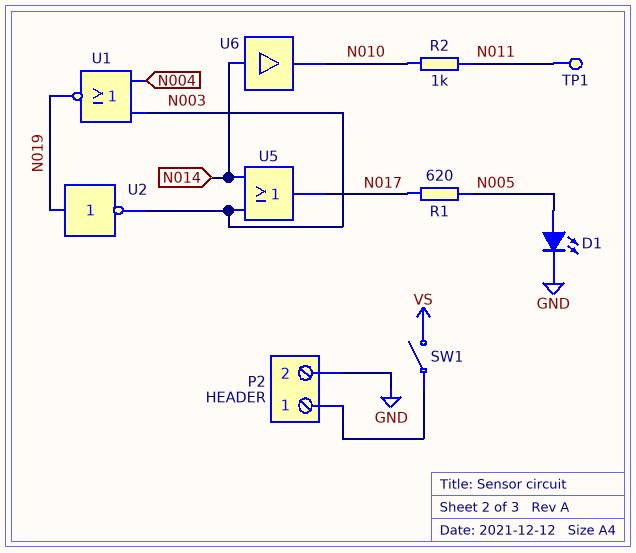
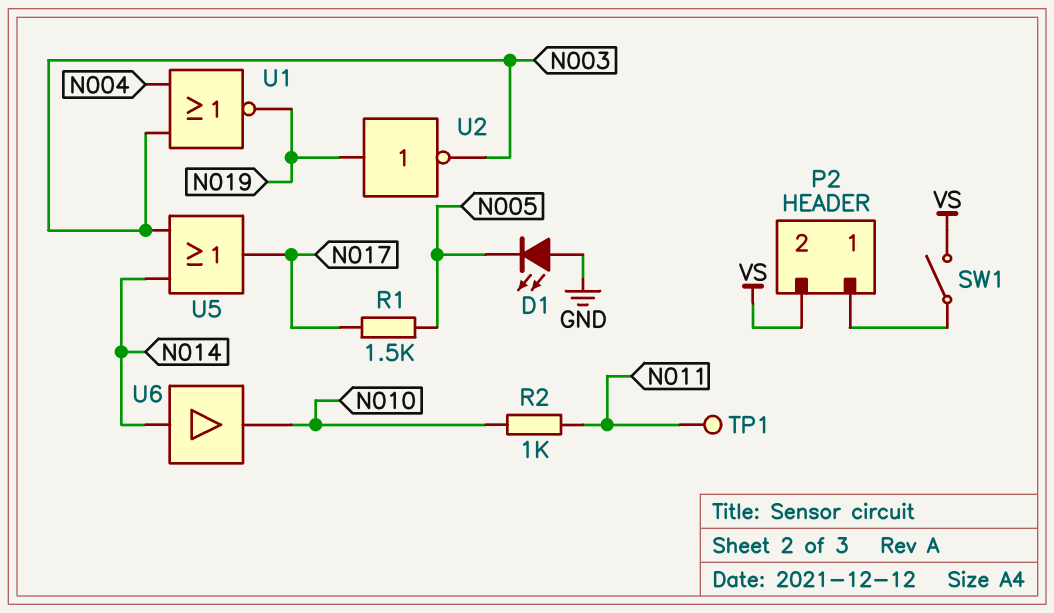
D1: LED (A N005, K GND) -> LED (A GND, K N005)
P2 pin 2: GND -> VS
R1: 620 (N005, N017) -> 1.5k (N005, N017)

